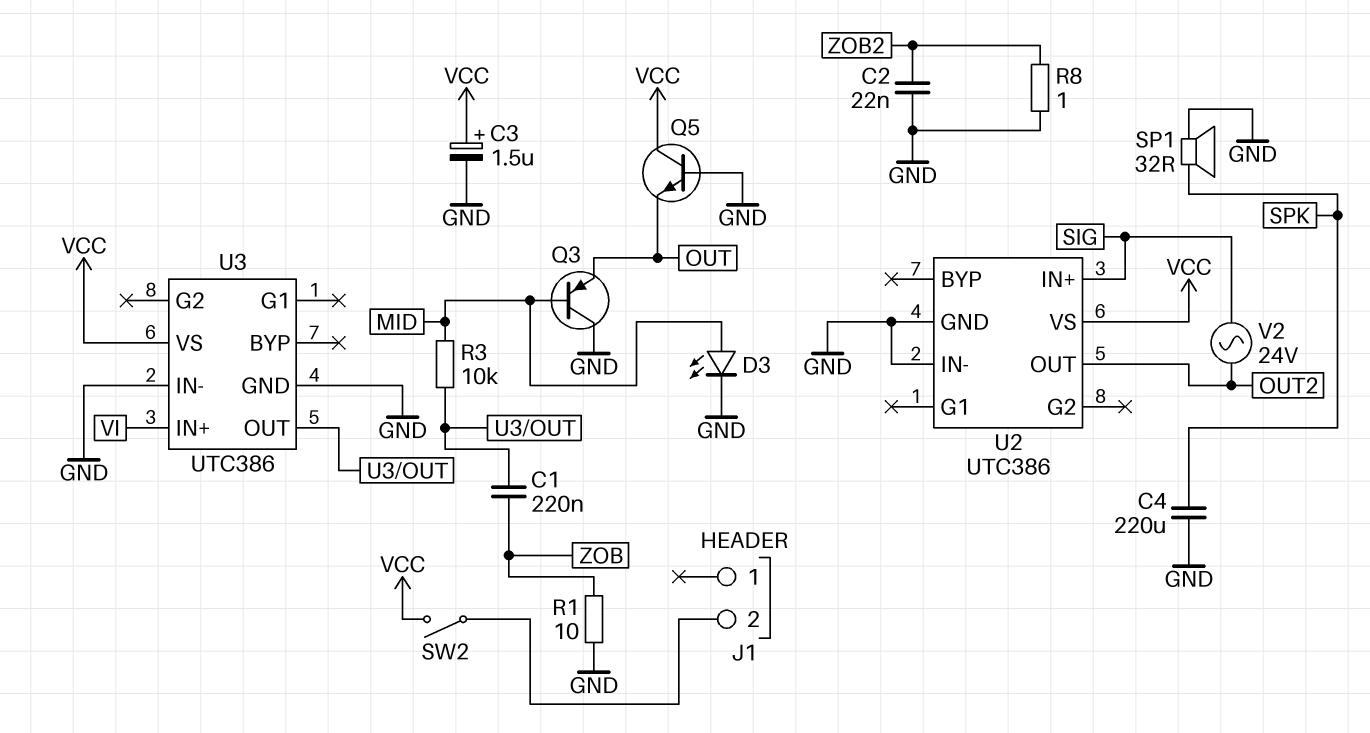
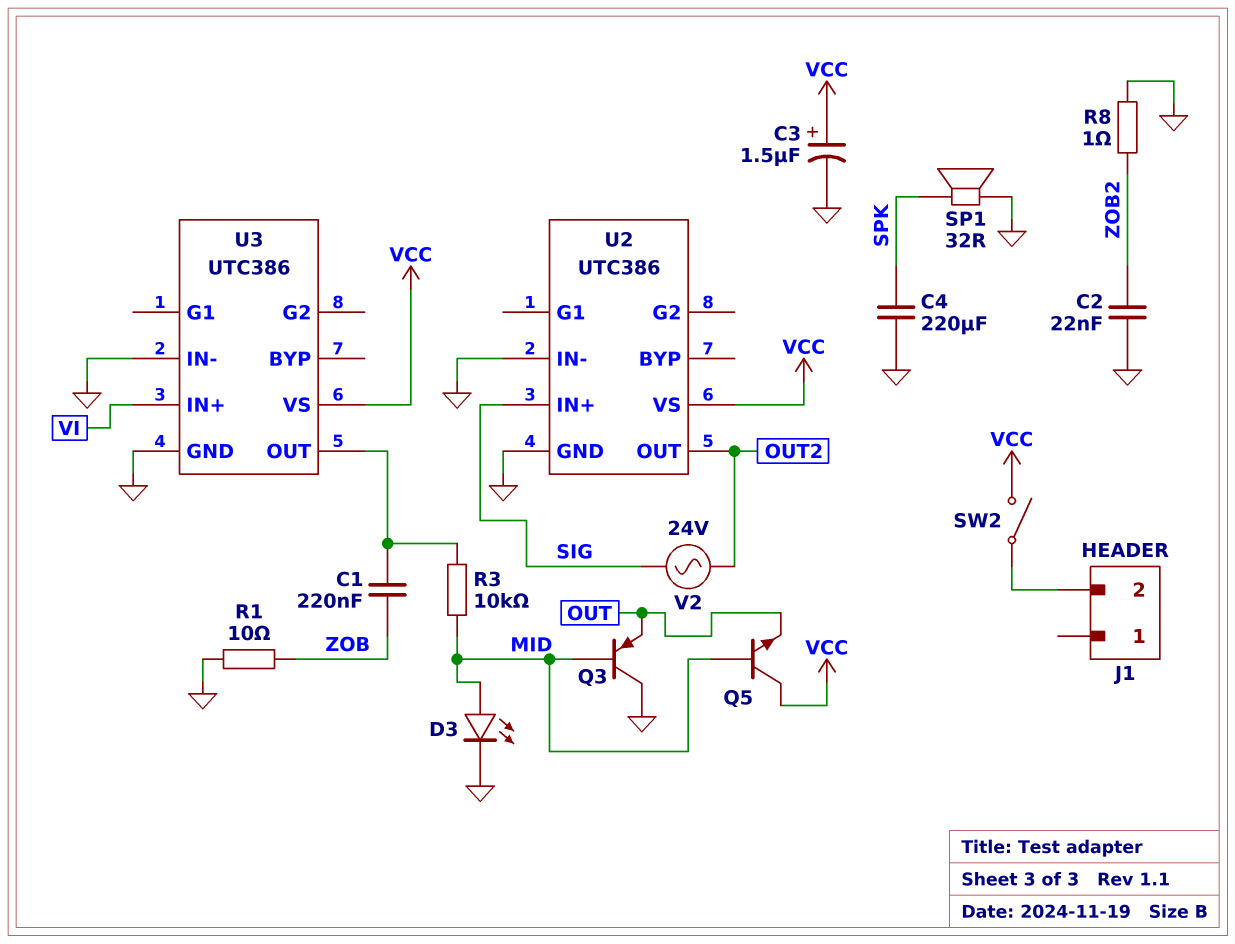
Q5: NPN (B GND, C VCC, E OUT) -> NPN (B MID, C VCC, E OUT)

